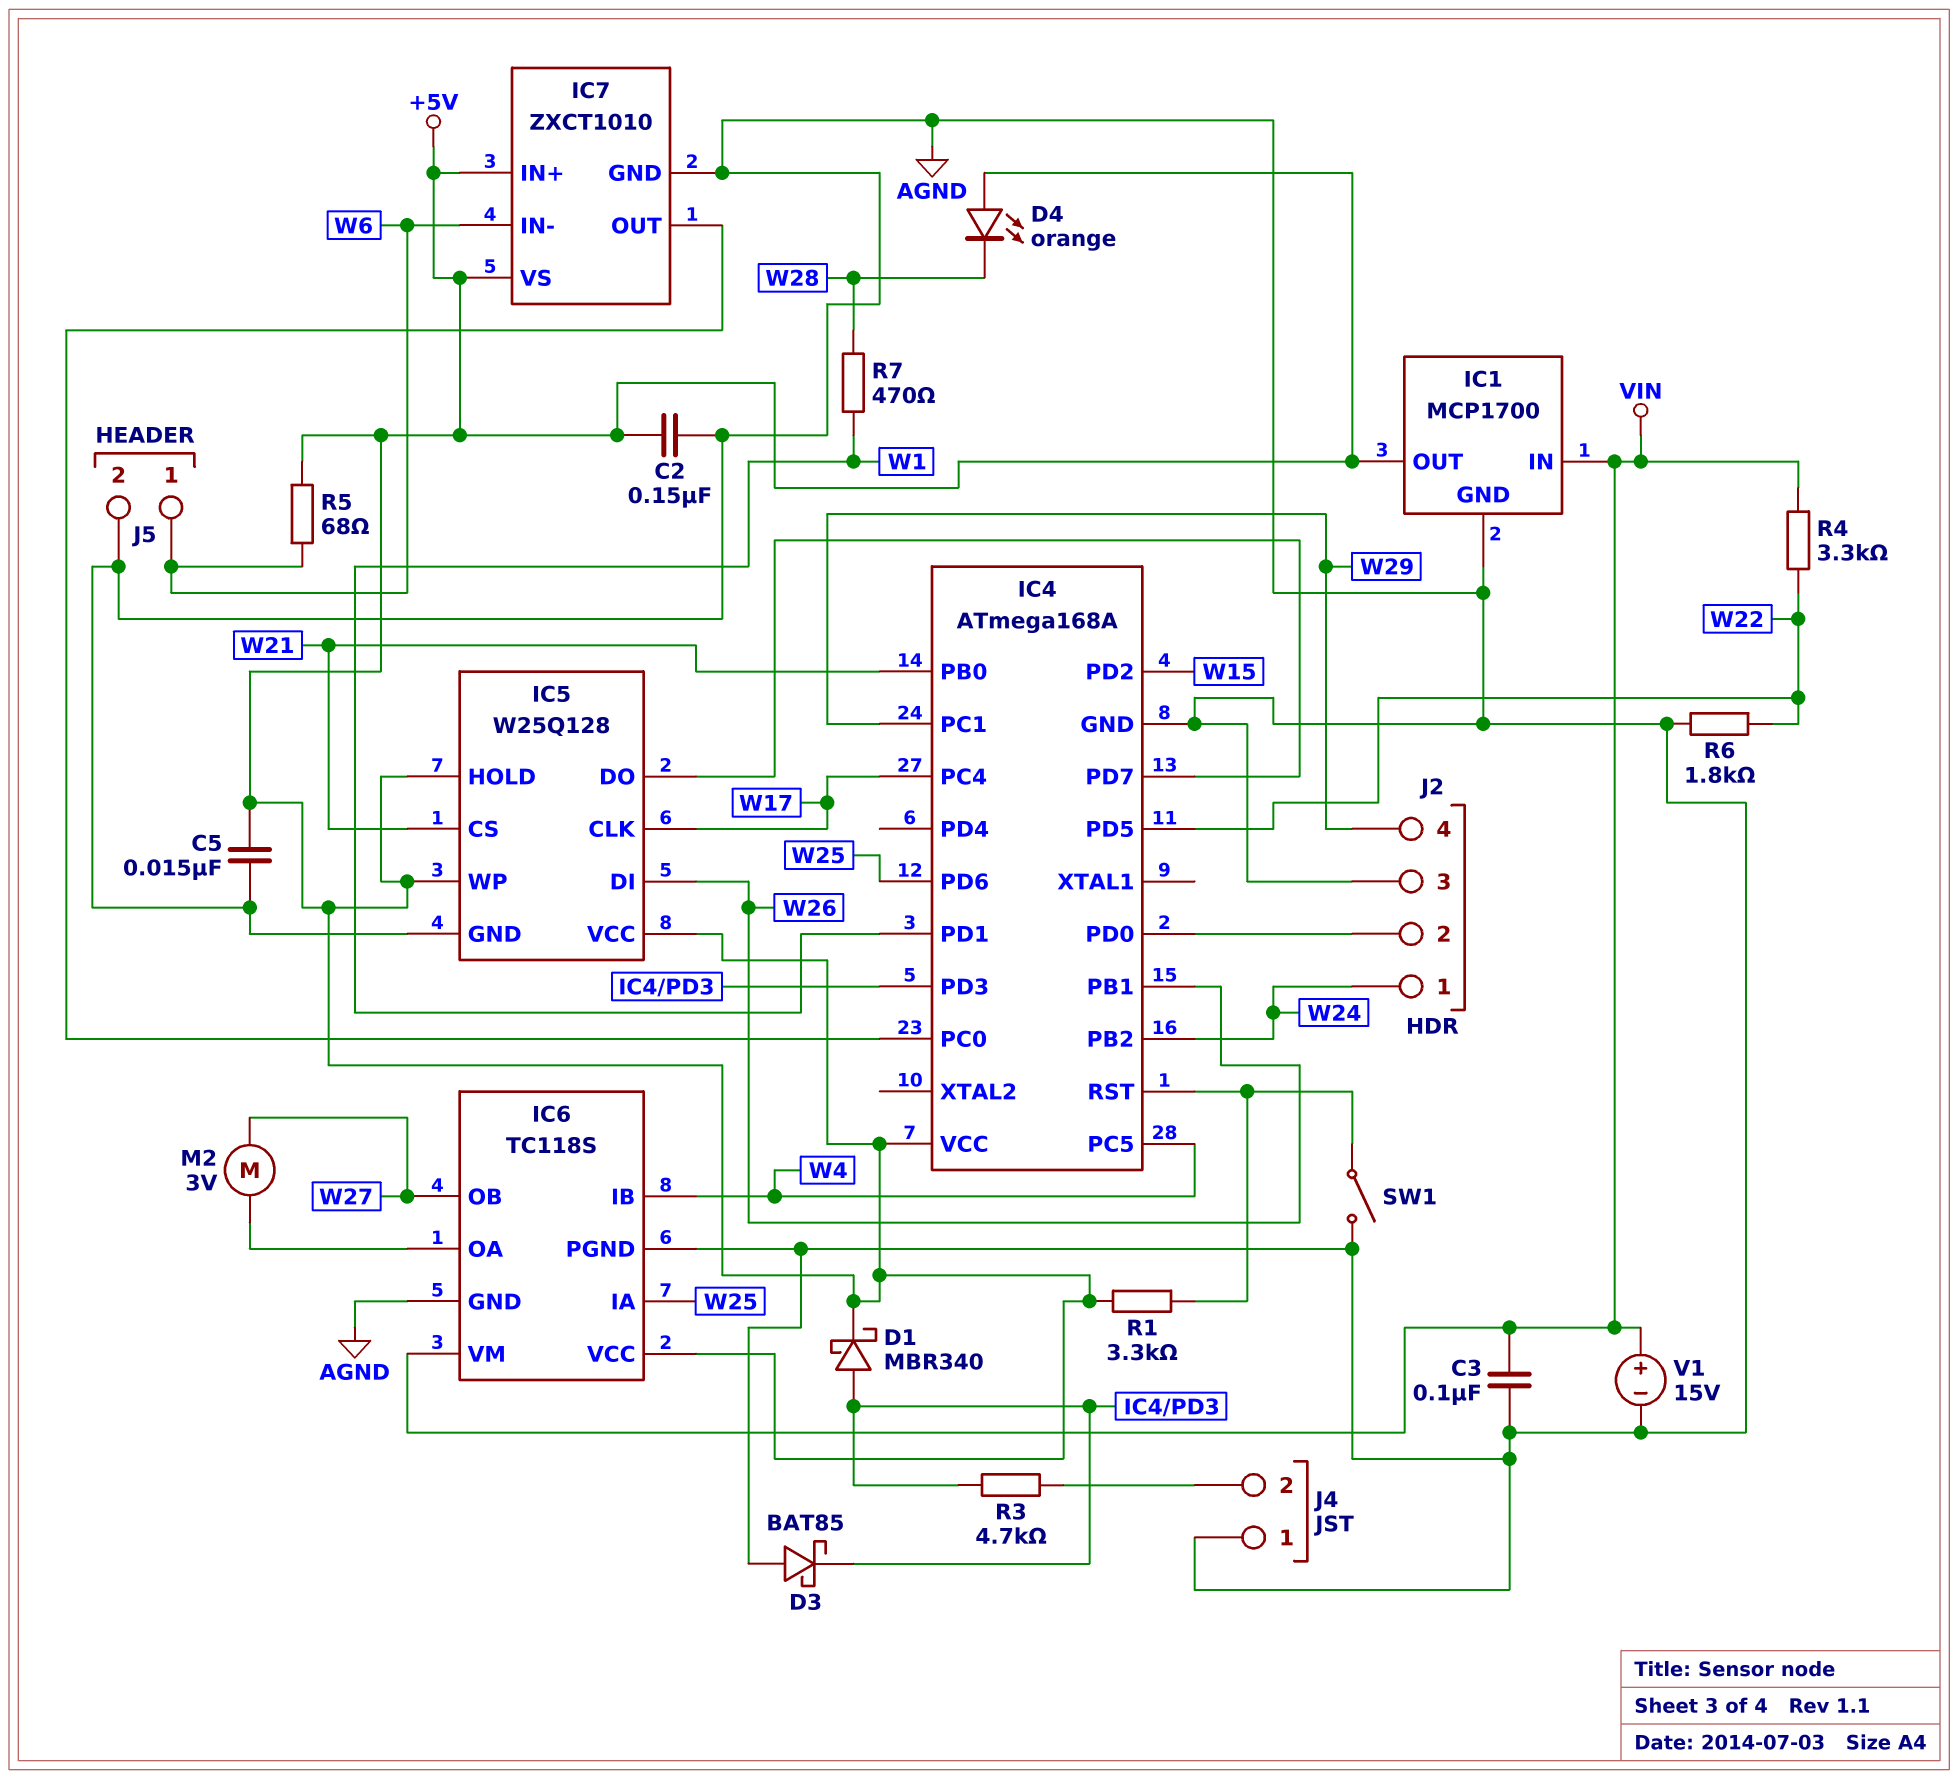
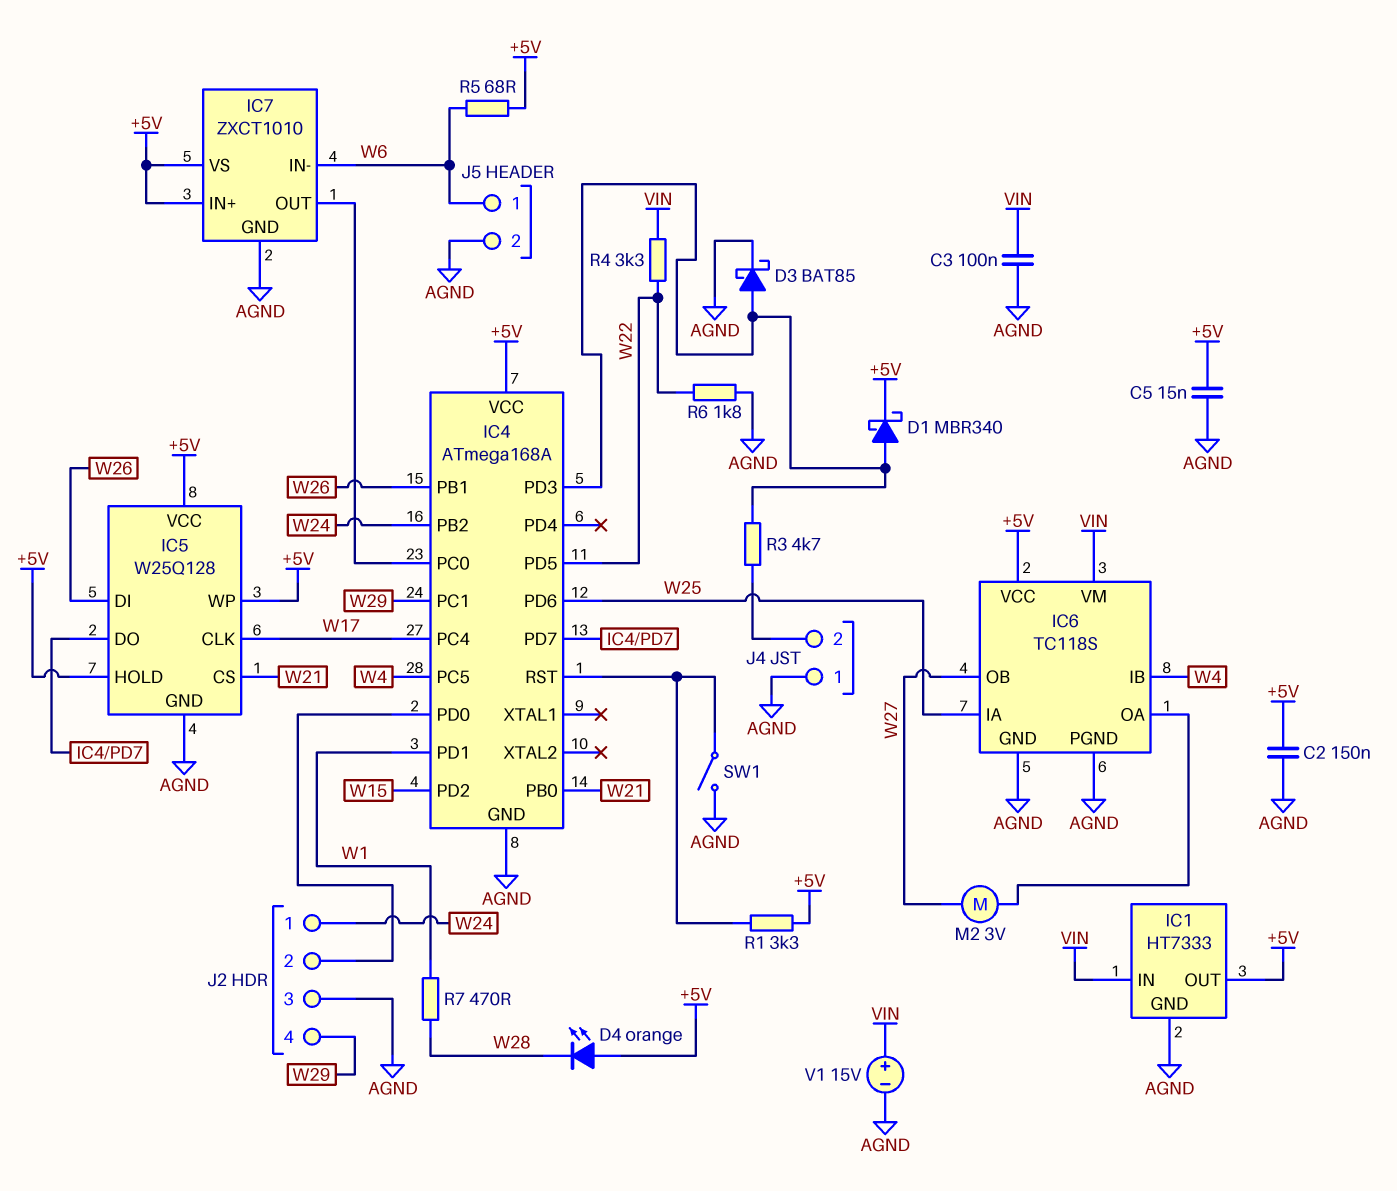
D3: schottky BAT85 (A AGND, K IC4/PD3) -> schottky BAT85 (A IC4/PD3, K AGND)
IC1: MCP1700 -> HT7333

